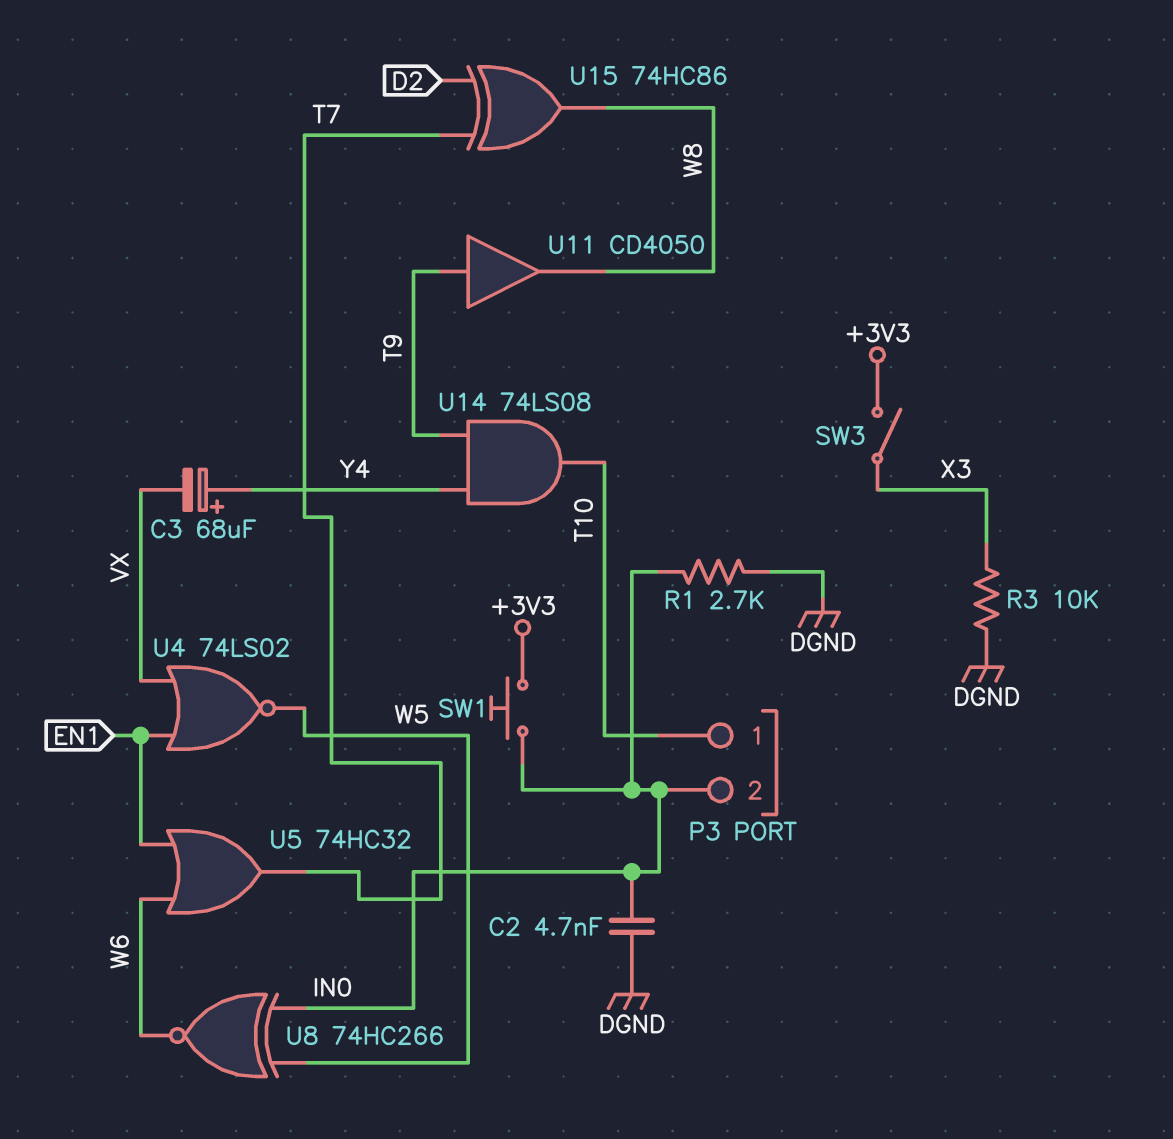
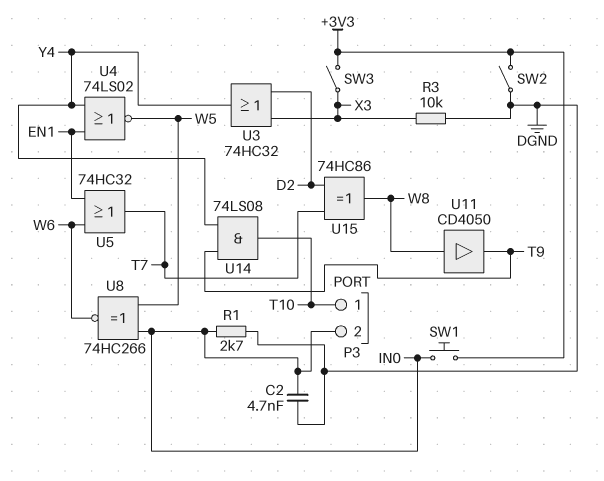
C3: 68uF (plus Y4, minus VX) -> none
SW2: none -> switch (+3V3, DGND)
U3: none -> OR 74HC32 (in D2, in X3, out Y4)
U4: NOR 74LS02 (in EN1, in VX, out W5) -> NOR 74LS02 (in EN1, in Y4, out W5)
U11: buffer CD4050 (in T9, out W8) -> buffer CD4050 (in W8, out T9)

